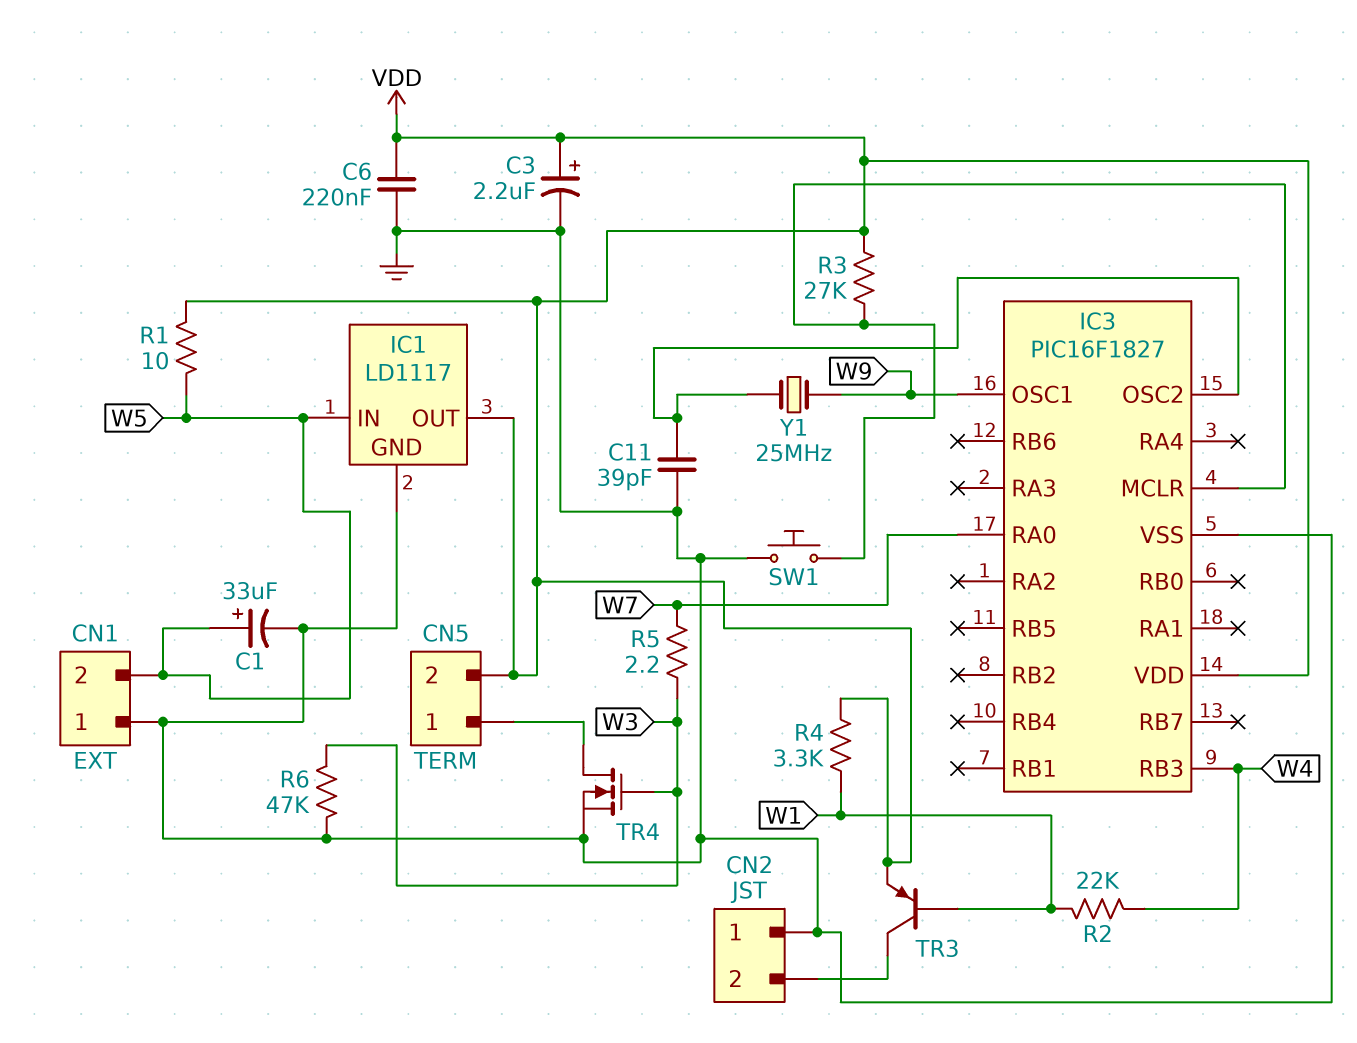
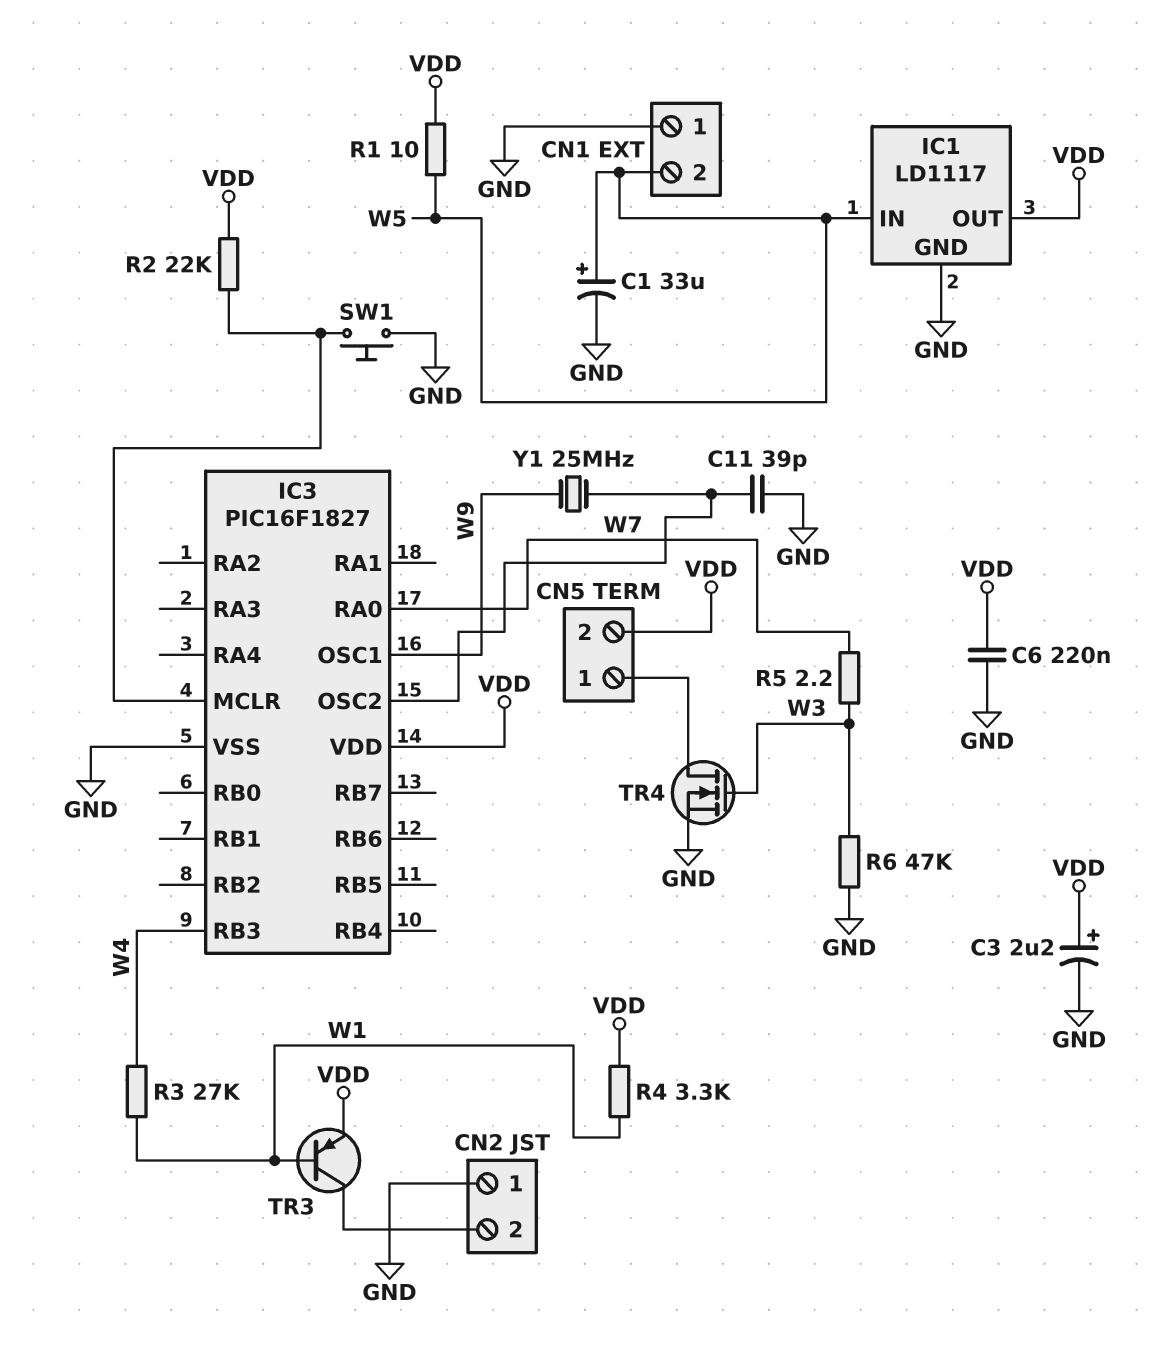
R2: 22k (W1, W4) -> 22k (IC3/MCLR, VDD)
R3: 27k (IC3/MCLR, VDD) -> 27k (W1, W4)

